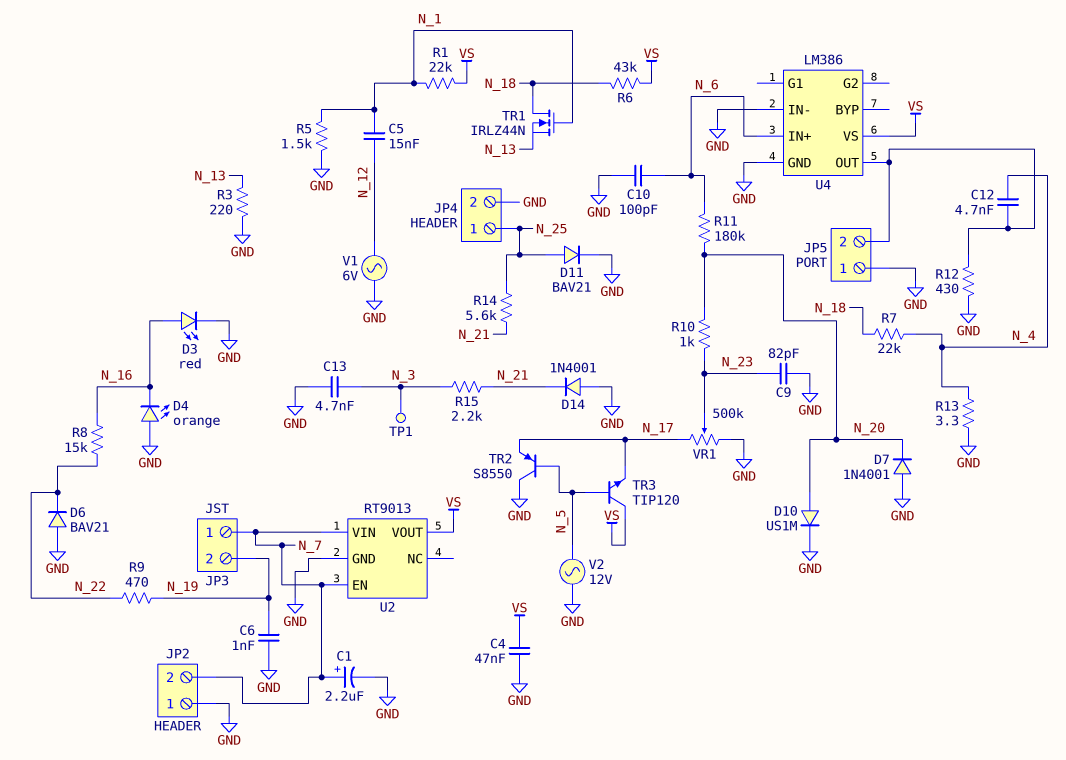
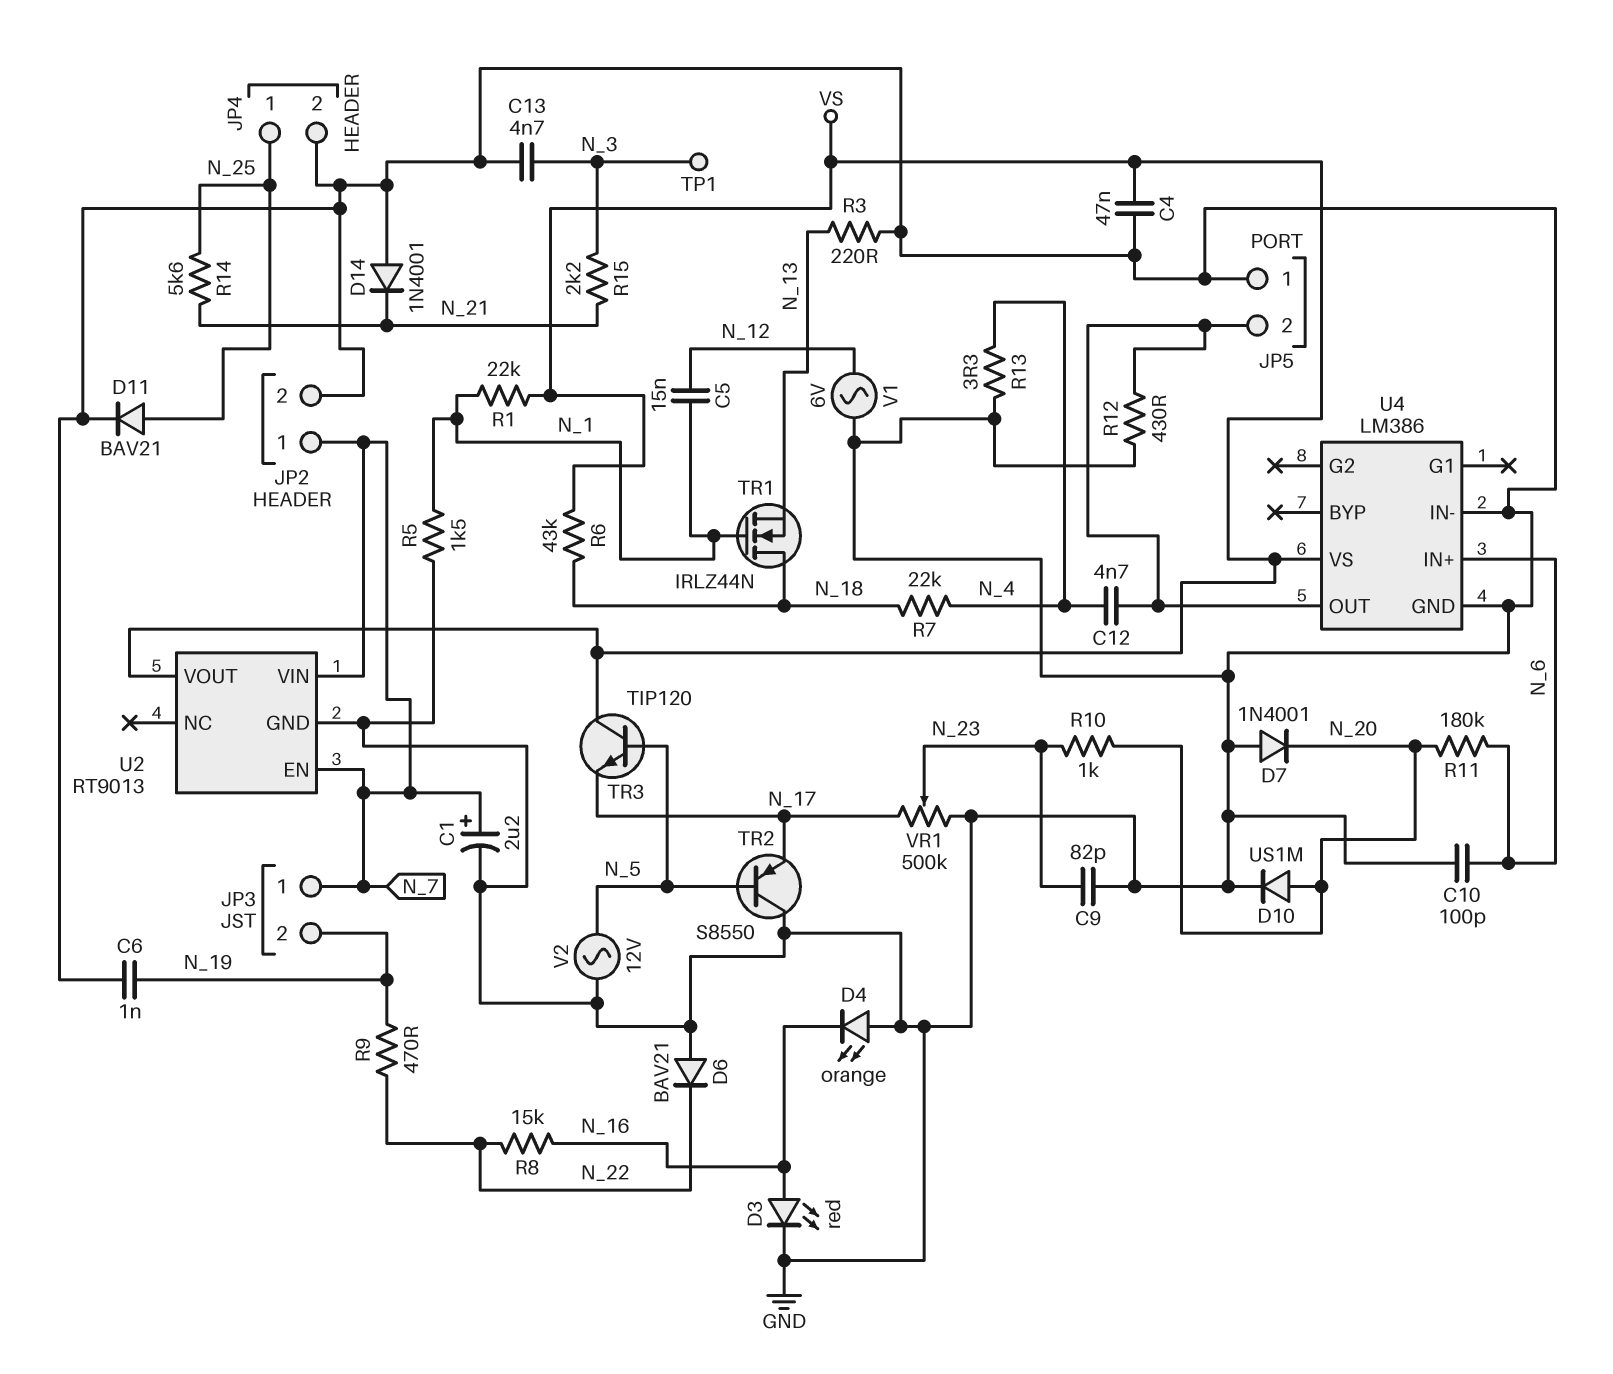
JP2 pin 1: GND -> N_7
JP2 pin 2: N_7 -> GND

